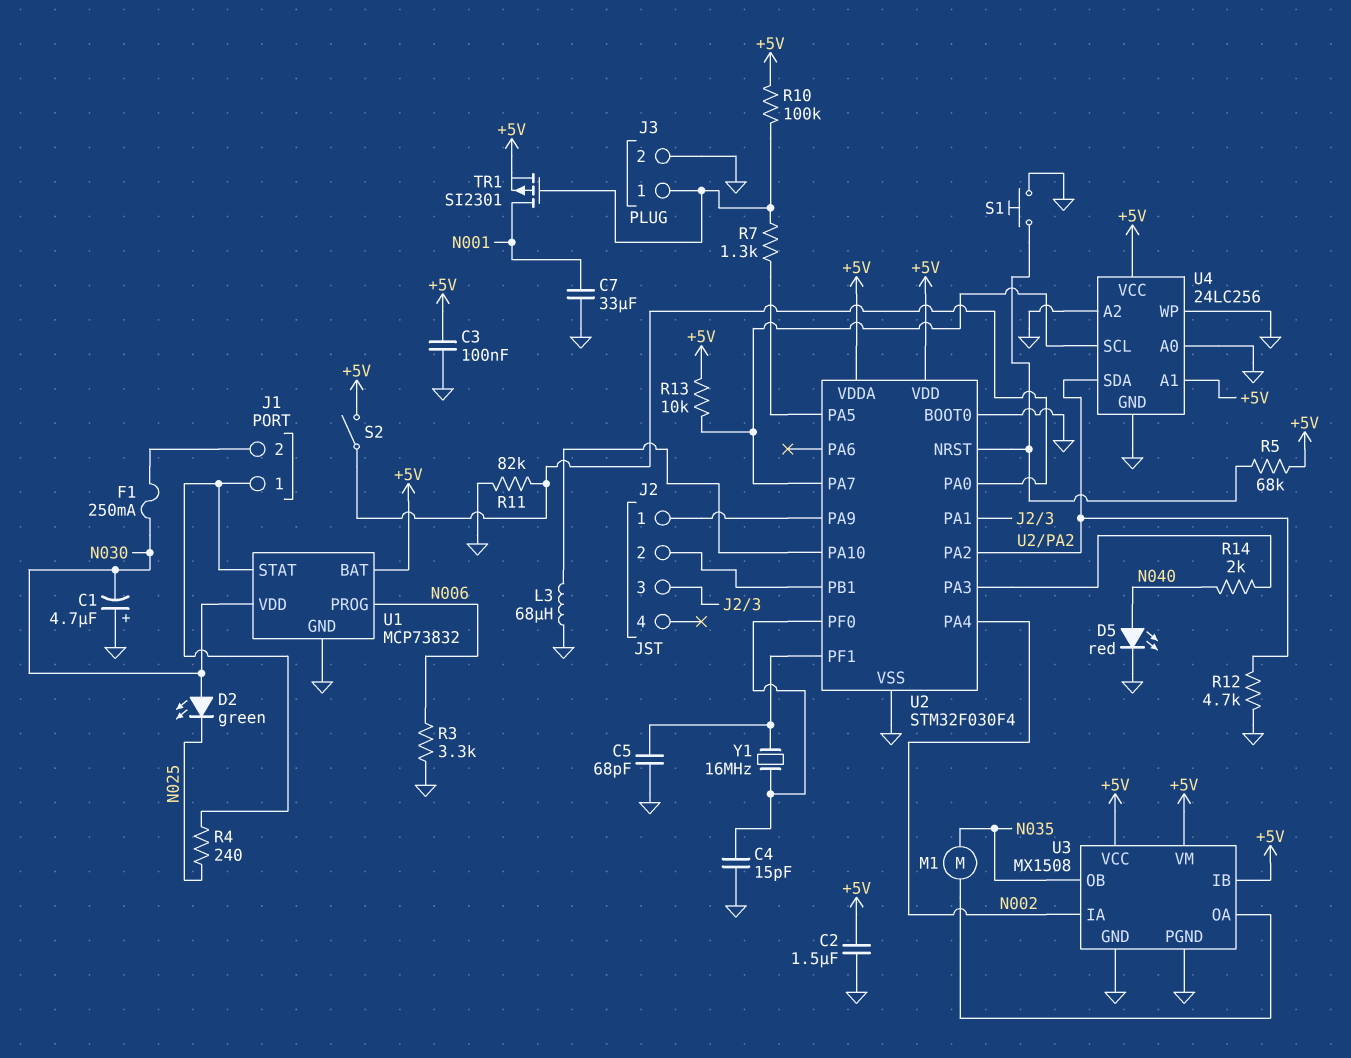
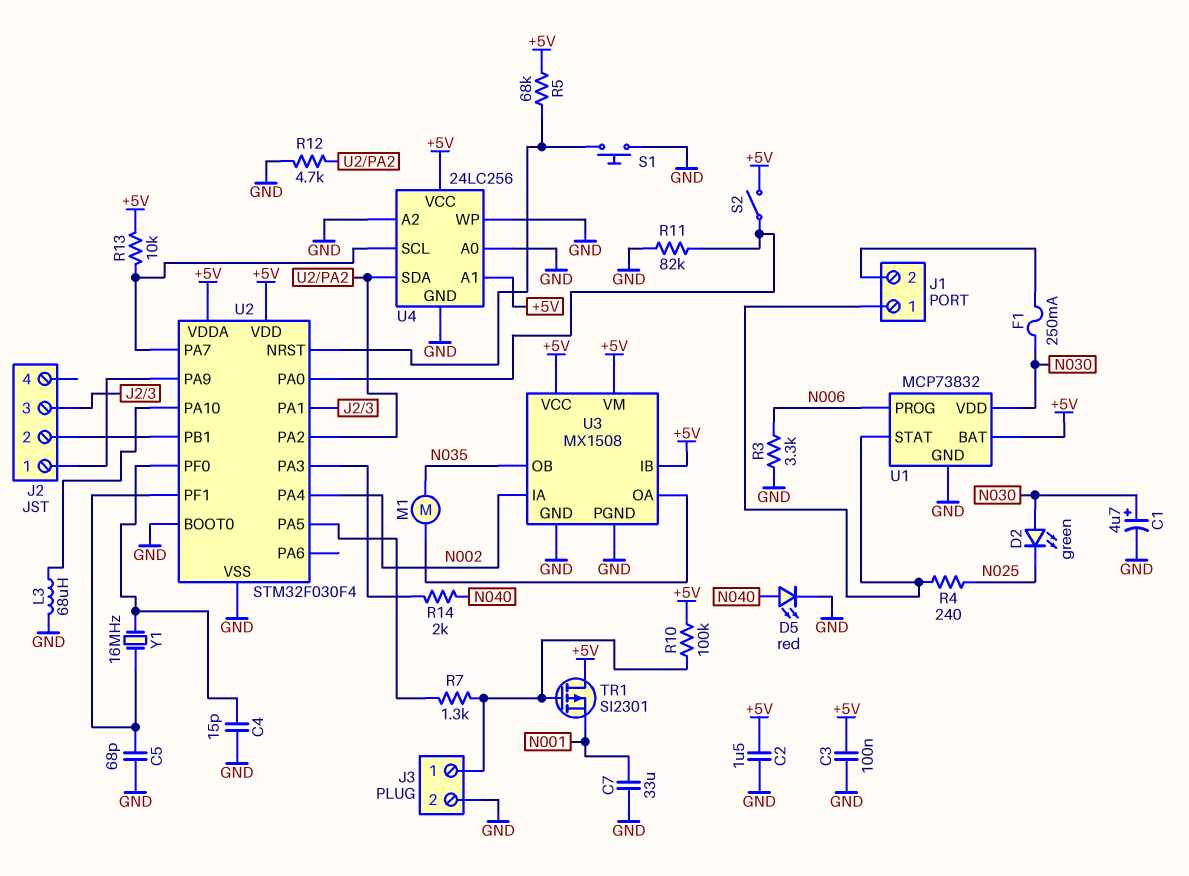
C1: 4.7uF (plus GND, minus N030) -> 4.7uF (plus N030, minus GND)
TR1: PMOS SI2301 (G J3/1, D N001, S +5V) -> PMOS SI2301 (G J3/1, D +5V, S N001)

